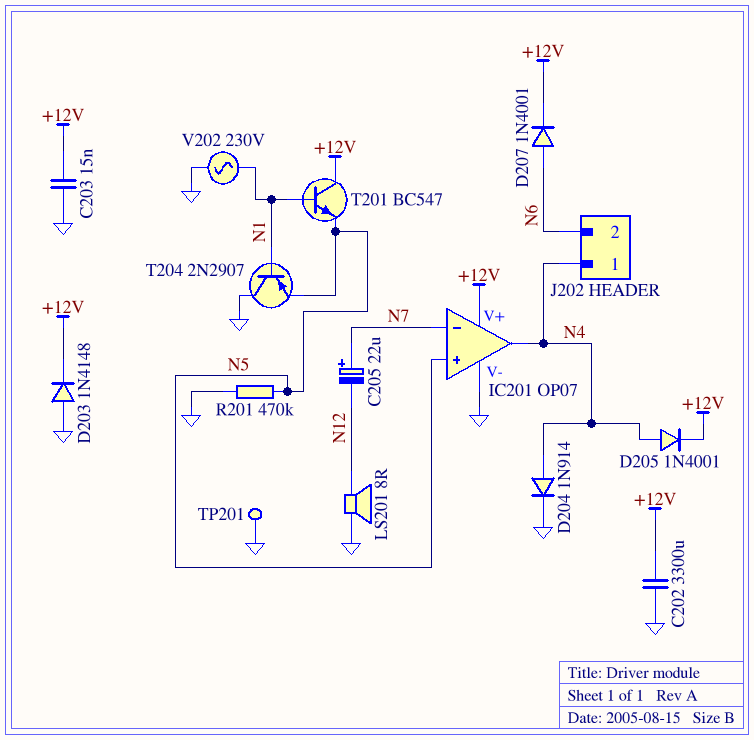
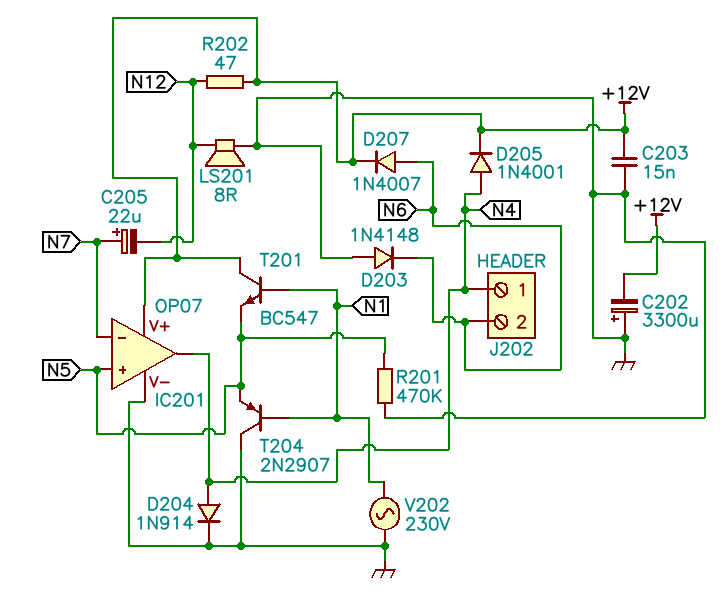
C202: 3300uF (+12V, GND) -> 3300uF (plus GND, minus +12V)
D203: diode 1N4148 (A GND, K +12V) -> diode 1N4148 (A GND, K N6)
D207: diode 1N4001 (A N6, K +12V) -> diode 1N4007 (A N6, K +12V)
R202: none -> 47 (+12V, N12)
TP201: test point (GND) -> none

